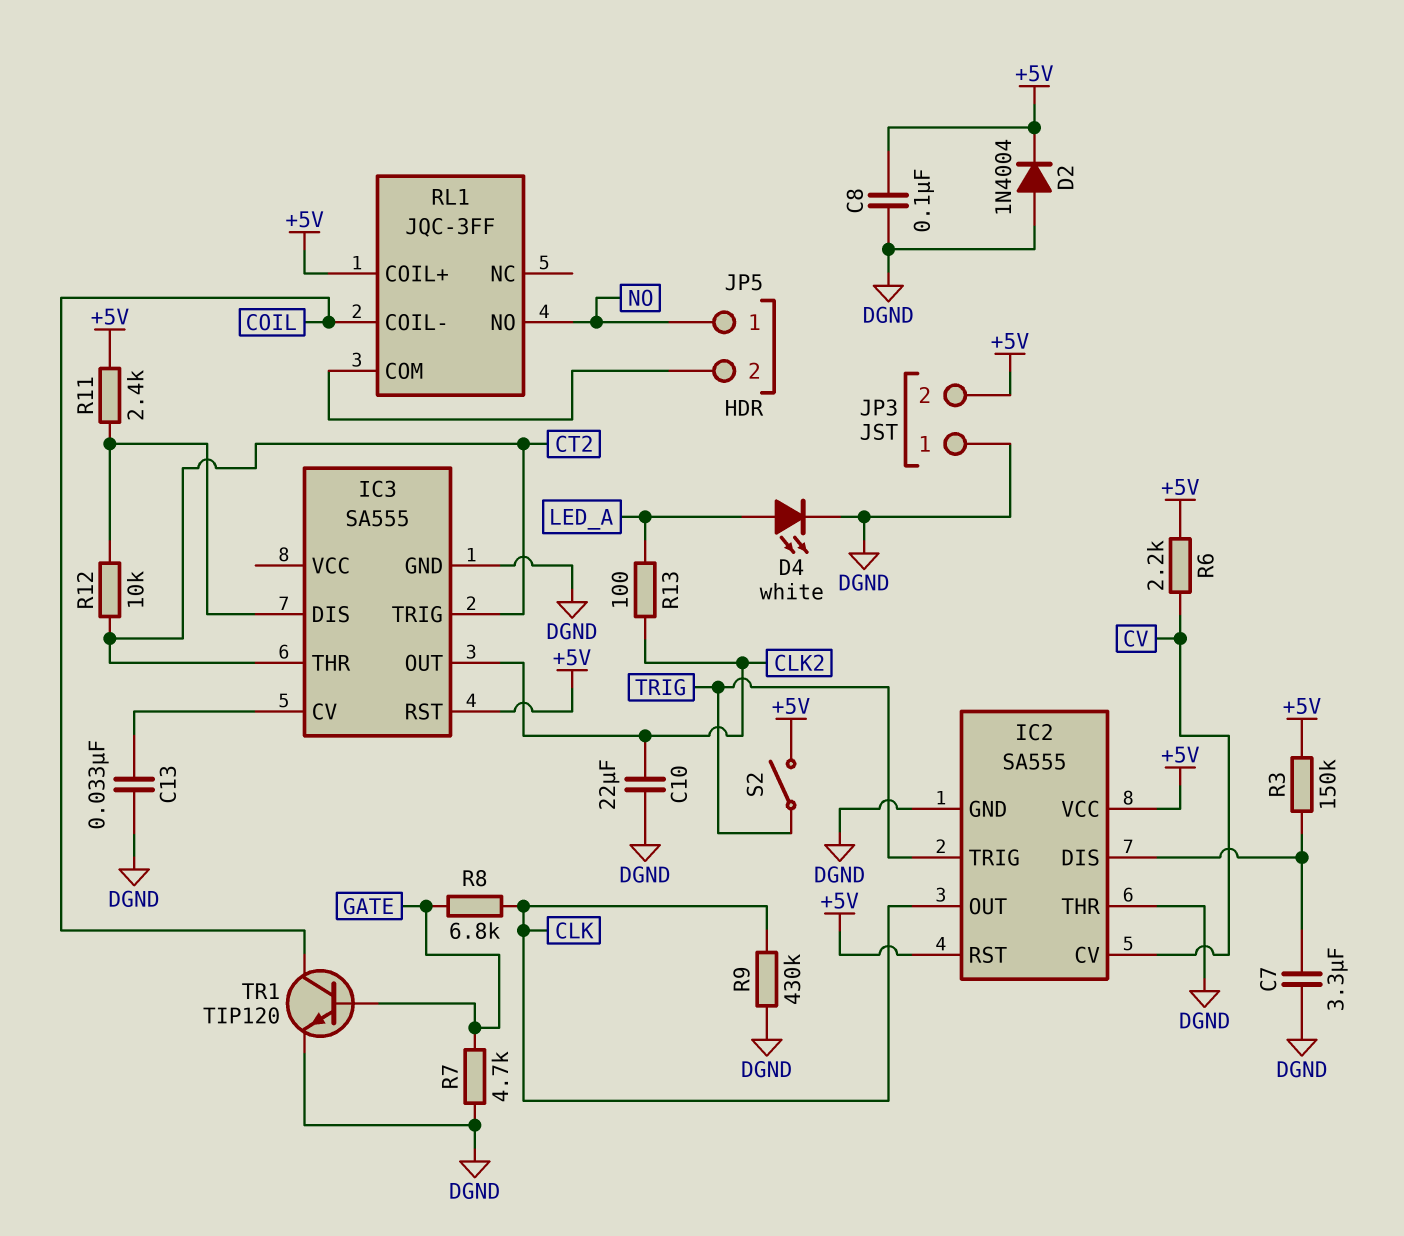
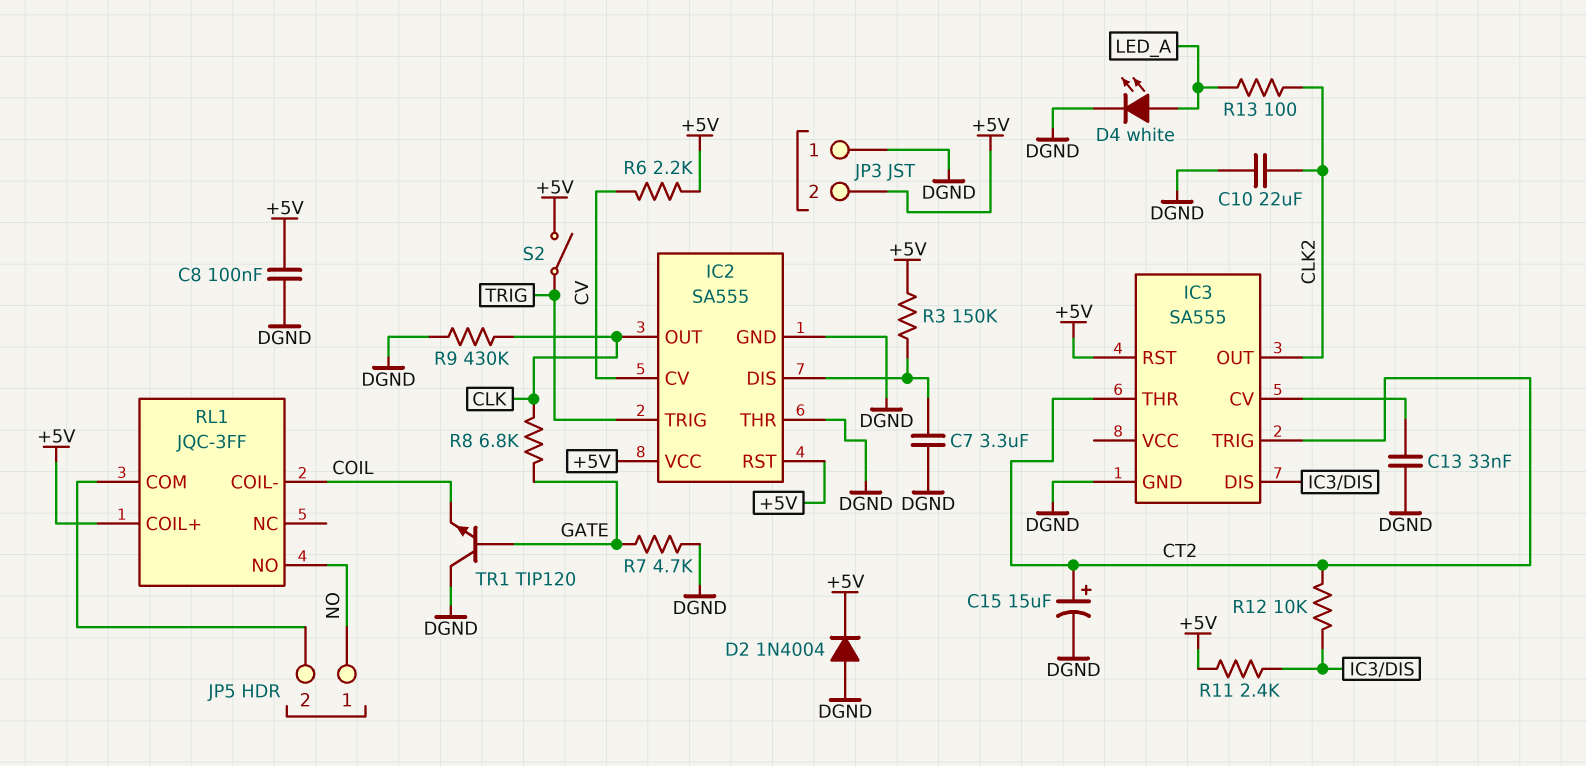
C15: none -> 15uF (plus CT2, minus DGND)
TR1: NPN TIP120 (B GATE, C COIL, E DGND) -> NPN TIP120 (B GATE, C DGND, E COIL)

